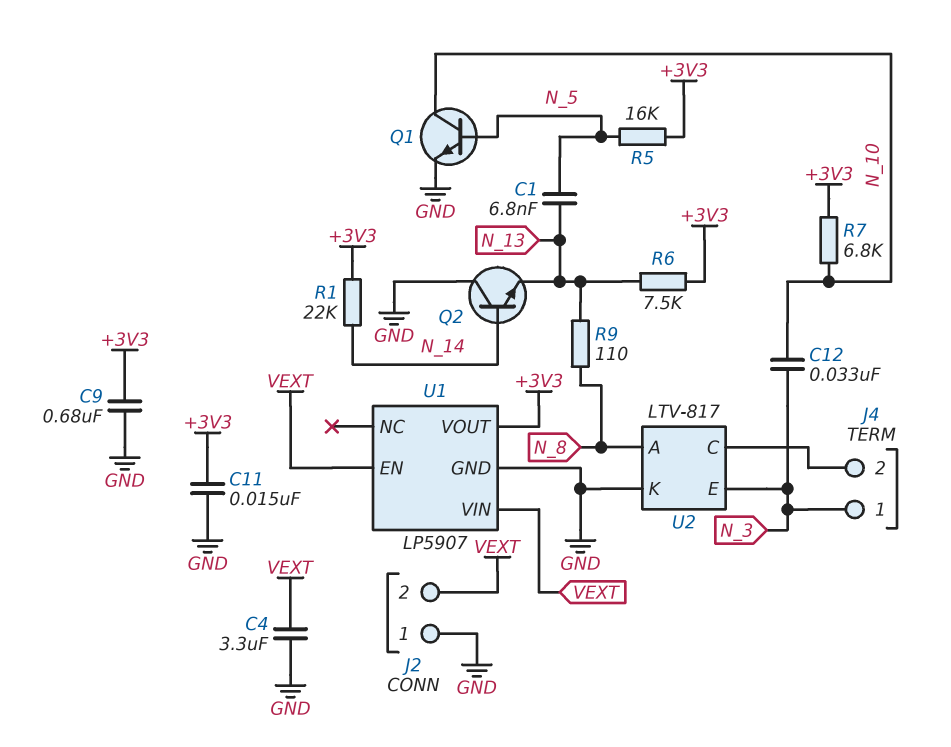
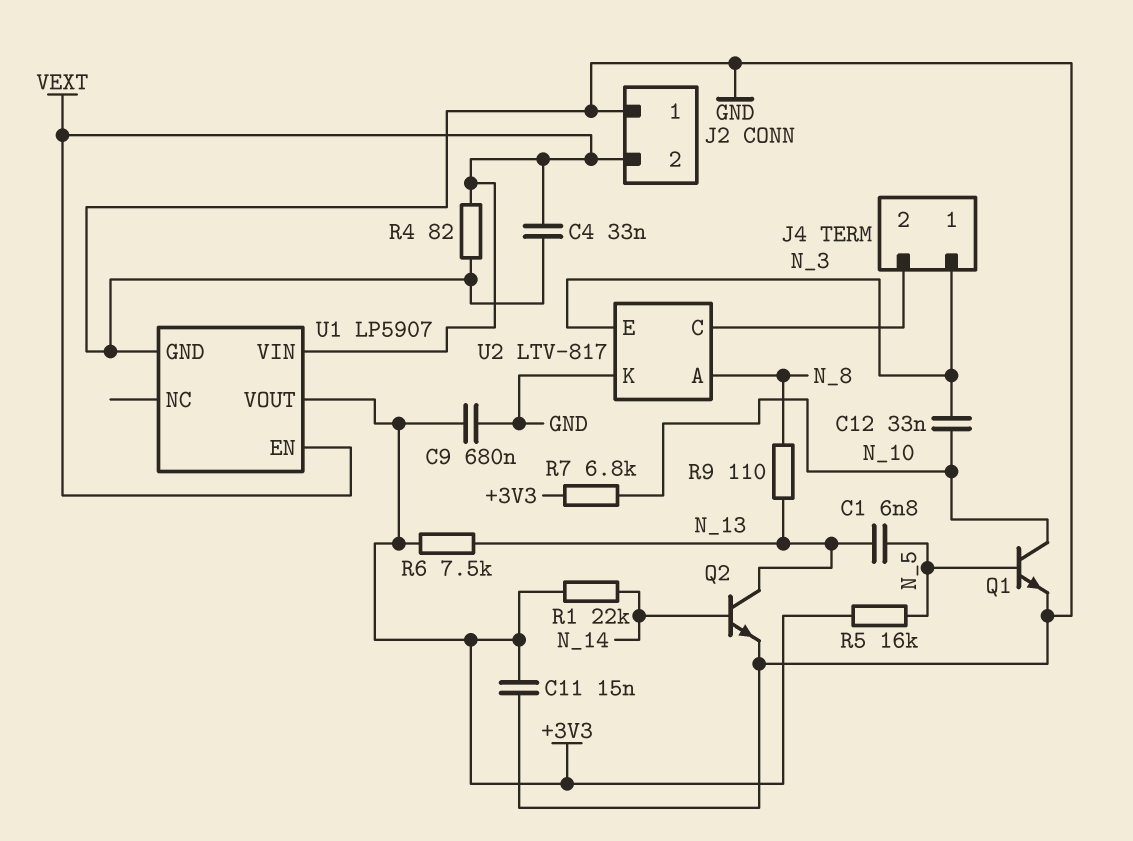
C4: 3.3uF (GND, VEXT) -> 33nF (GND, VEXT)
Q2: NPN (B N_14, C GND, E N_13) -> NPN (B N_14, C N_13, E GND)
R4: none -> 82 (GND, VEXT)

